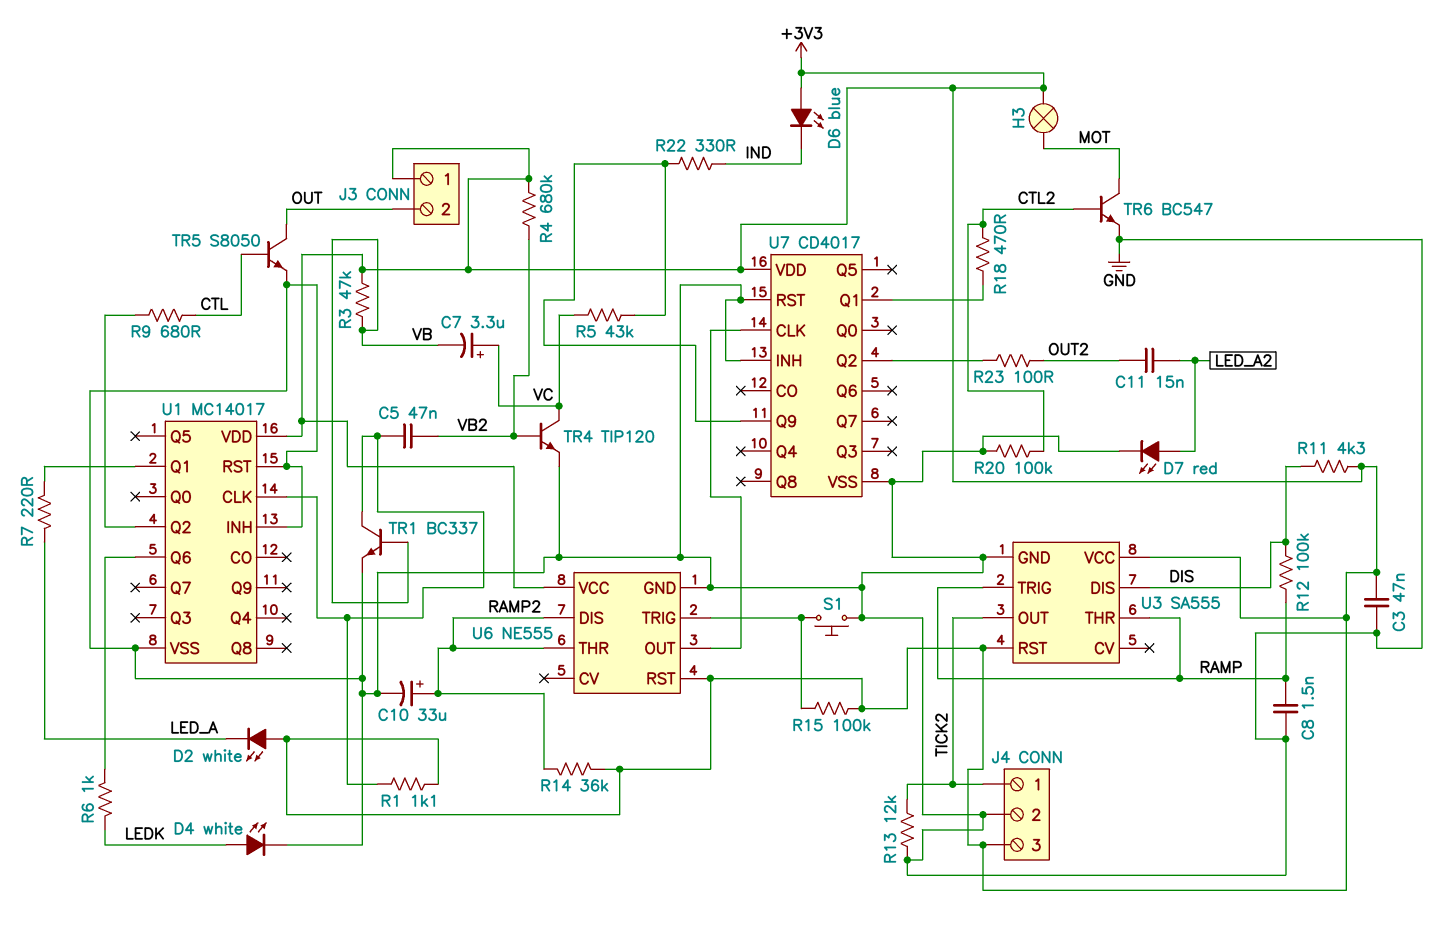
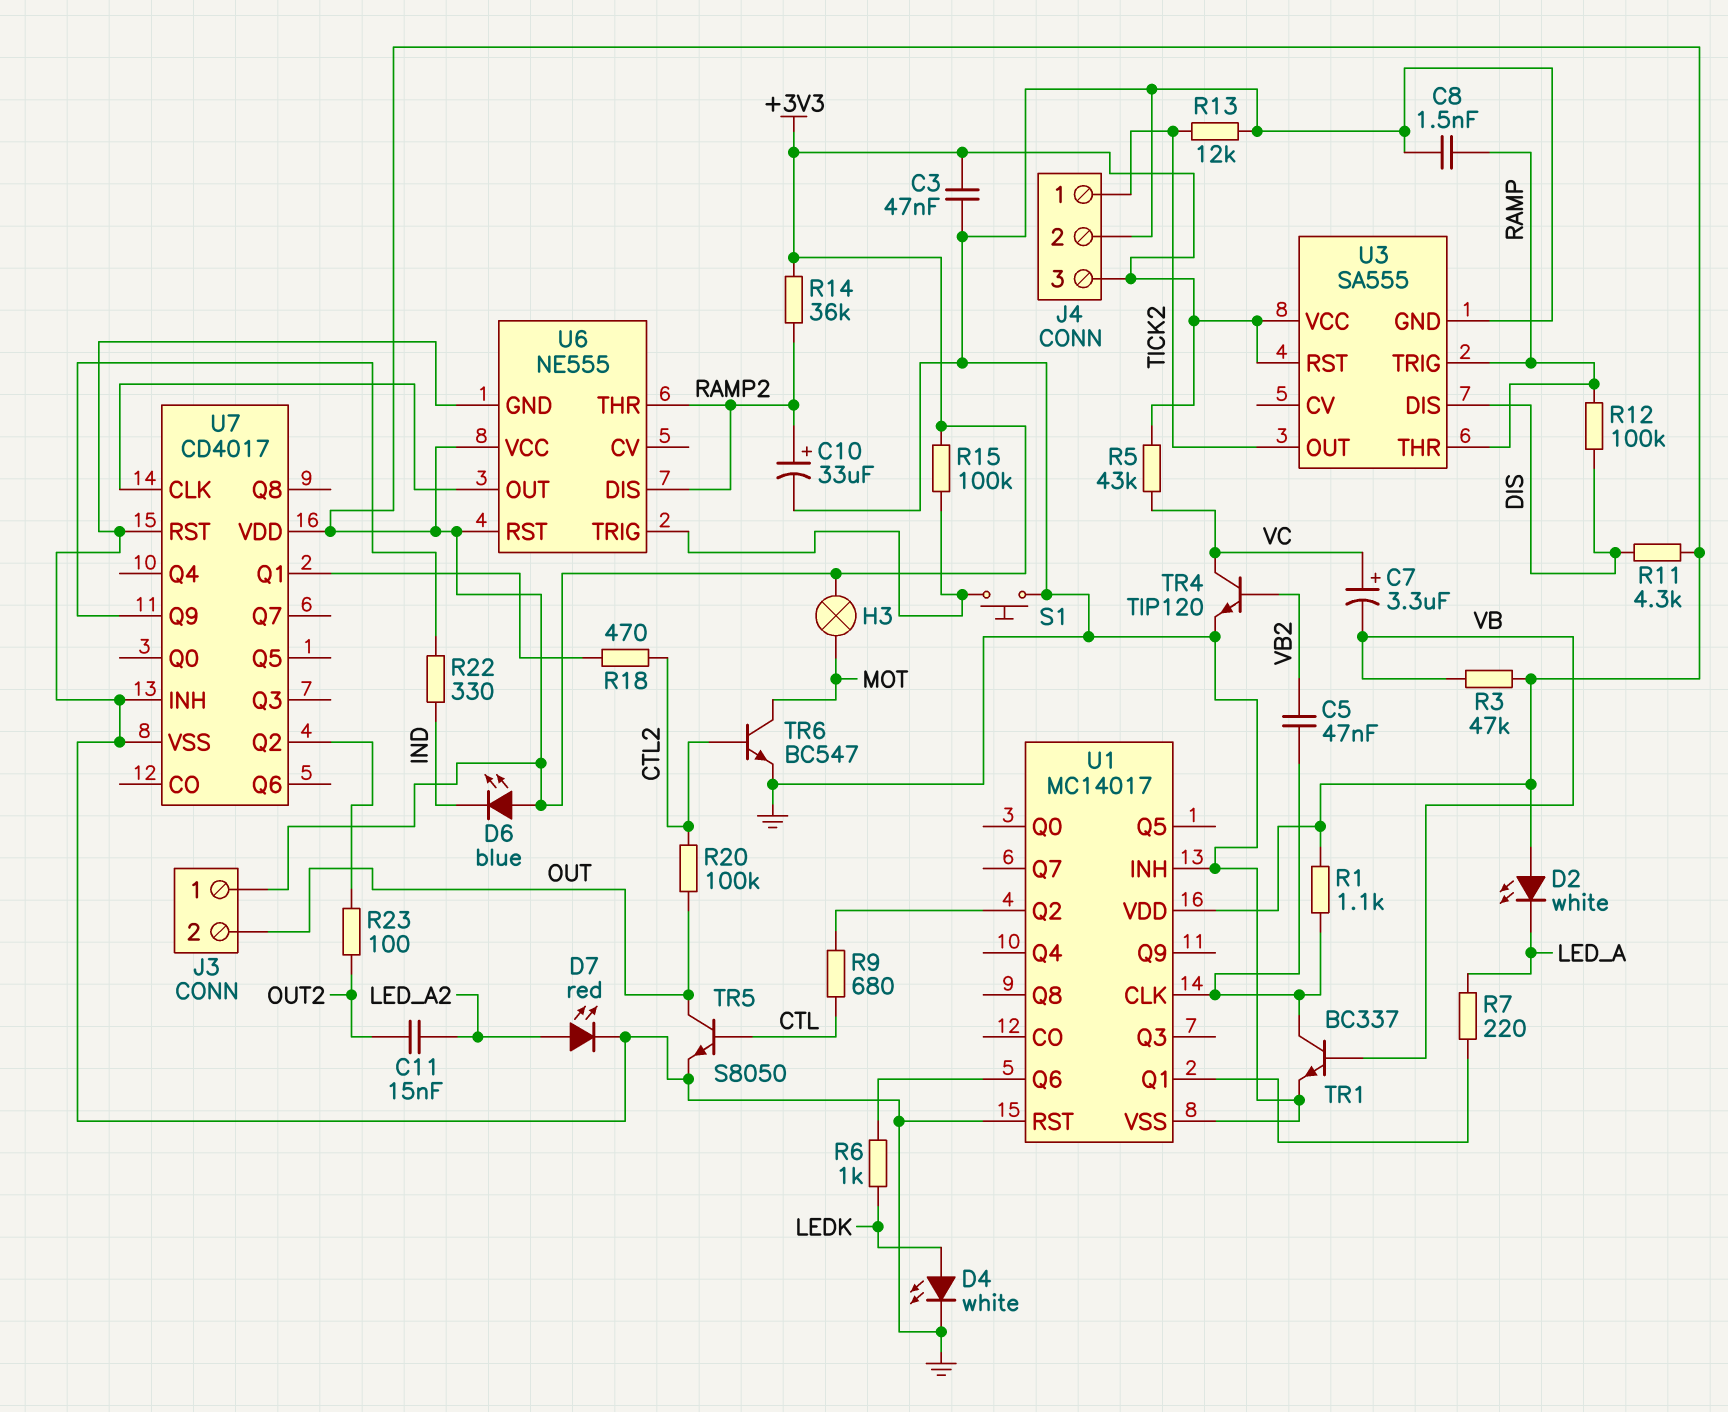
R4: 680k (+3V3, VB2) -> none
R5: 43k (U7/Q9, VC) -> 43k (+3V3, VC)
R20: 100k (CTL2, GND) -> 100k (CTL2, OUT)

